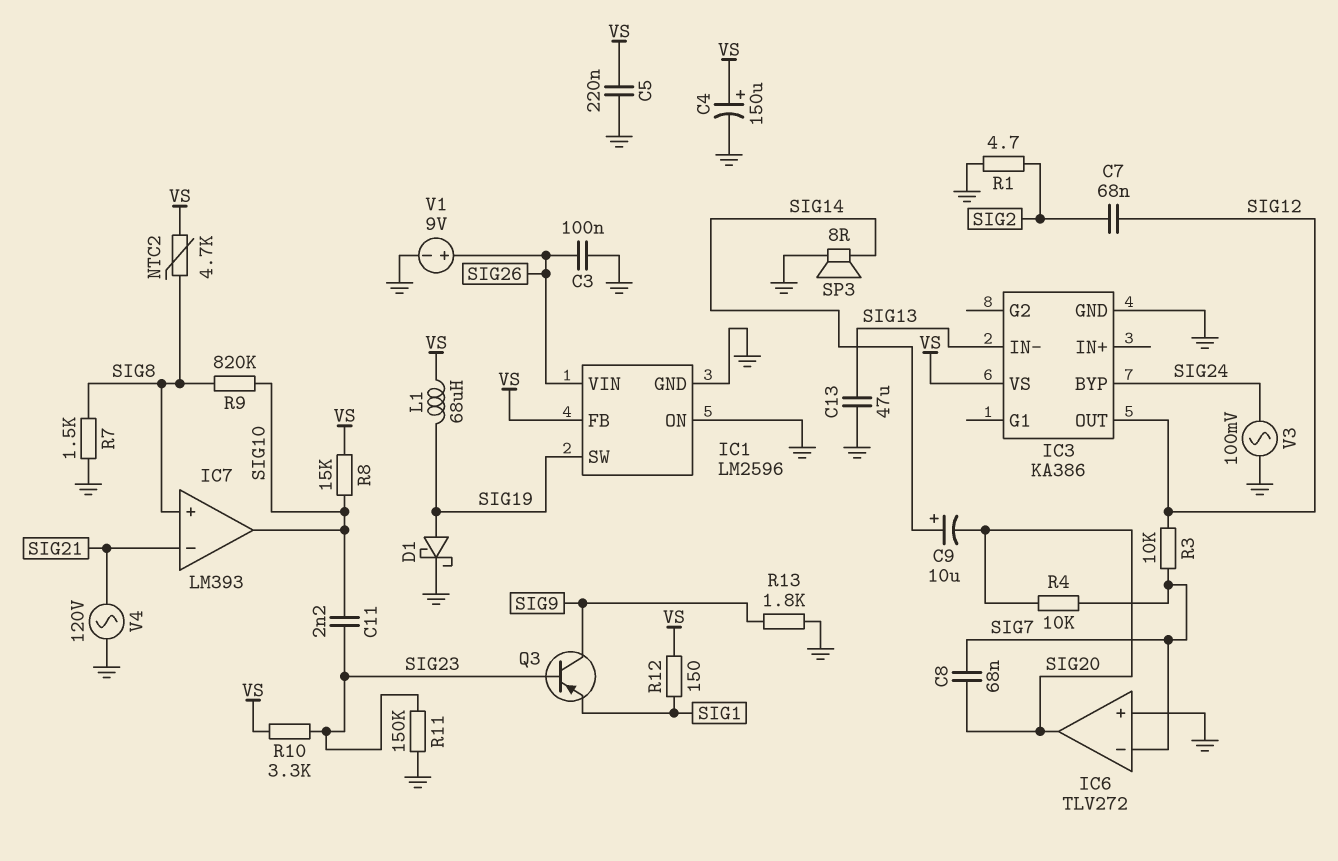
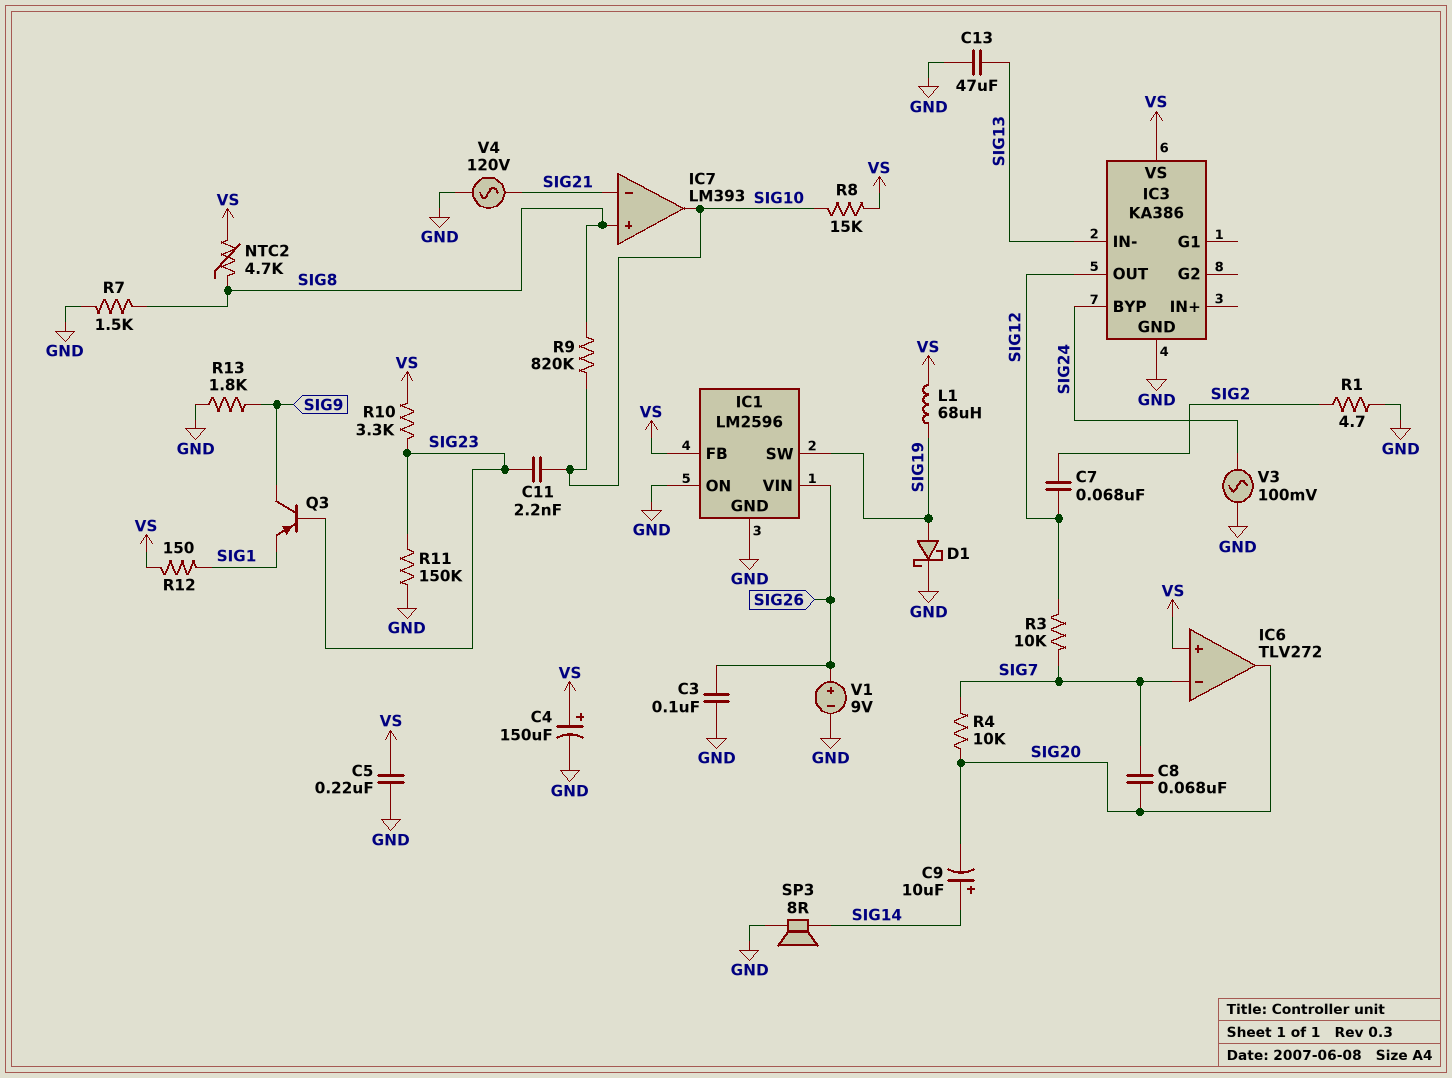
IC6 pin in+: GND -> VS

